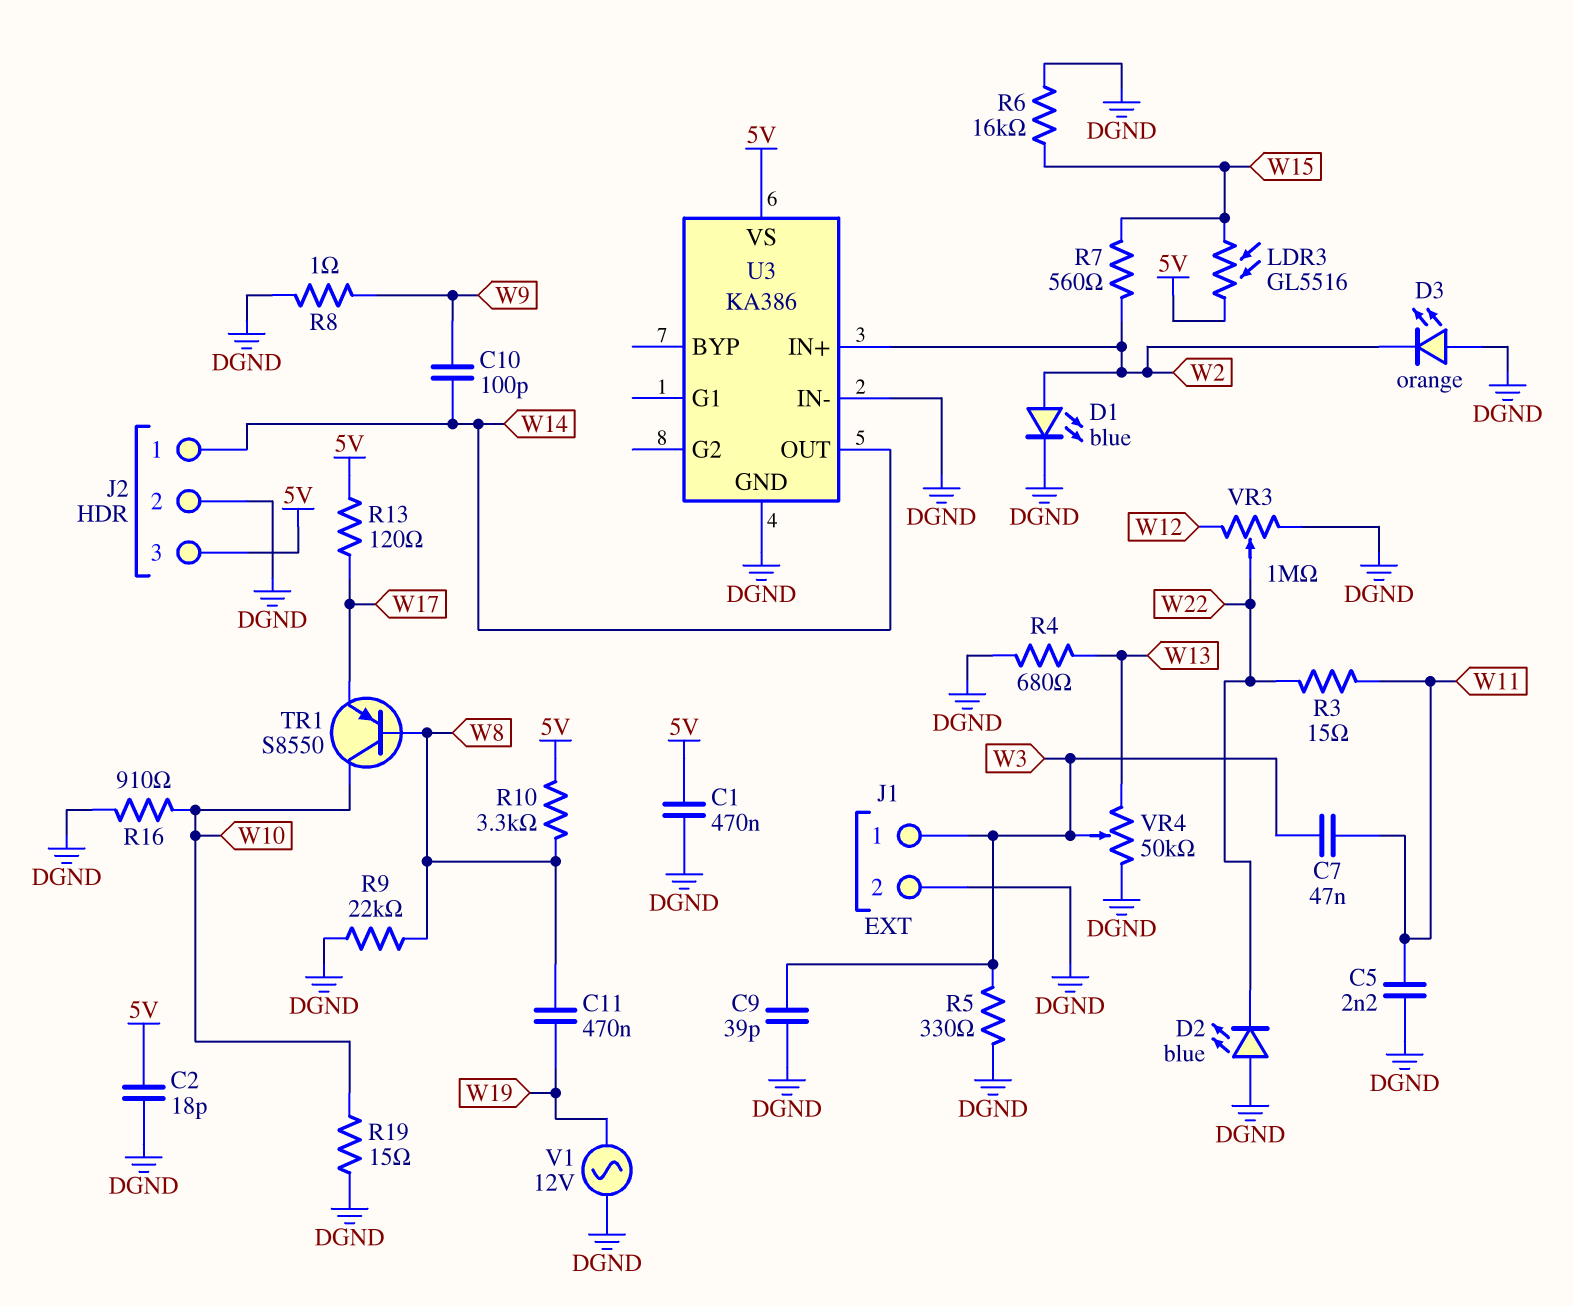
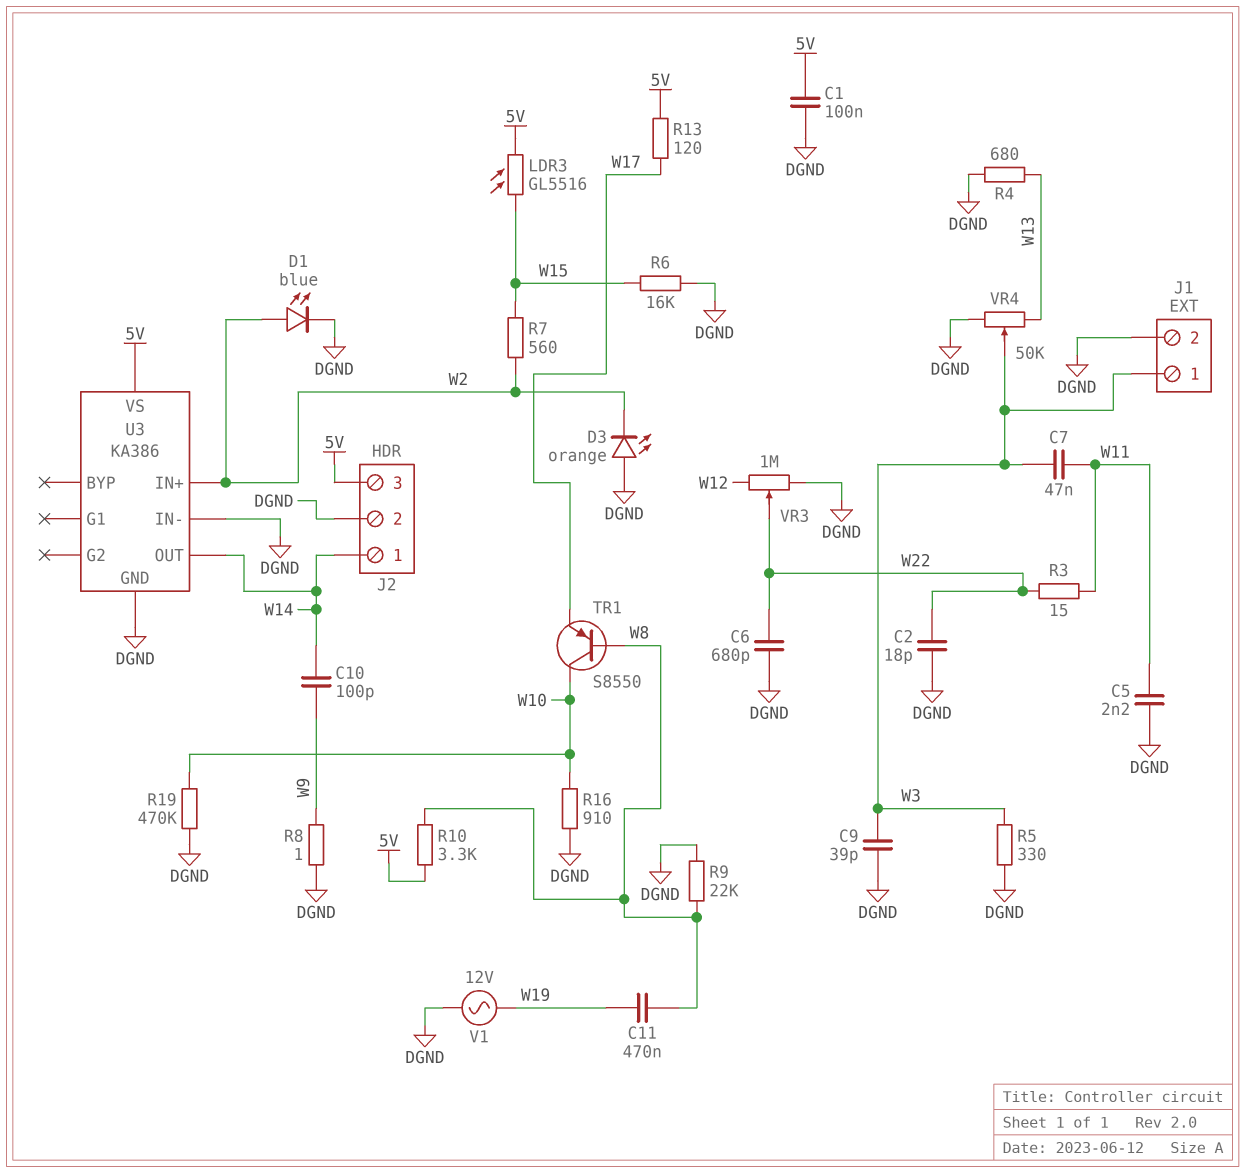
C1: 470nF (5V, DGND) -> 100nF (5V, DGND)
C2: 18pF (5V, DGND) -> 18pF (DGND, W22)
C6: none -> 680pF (DGND, W22)
D2: LED blue (A DGND, K W22) -> none
R19: 15 (DGND, W10) -> 470k (DGND, W10)

